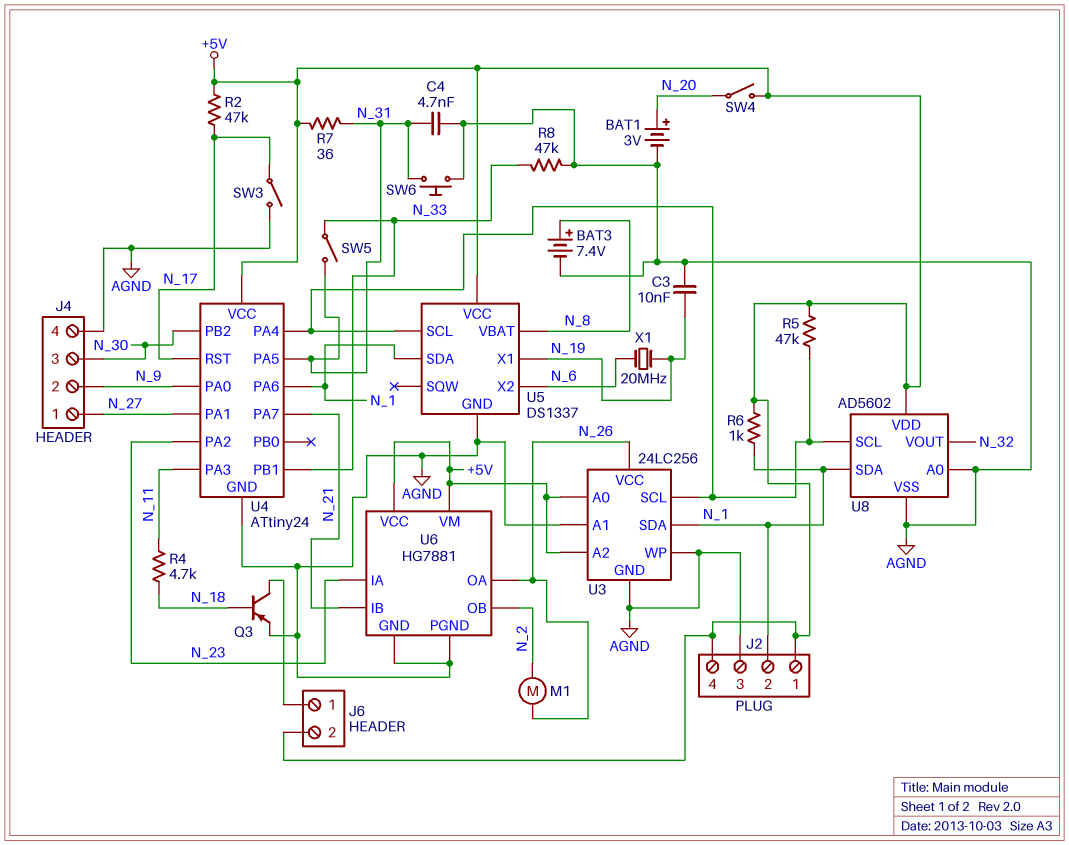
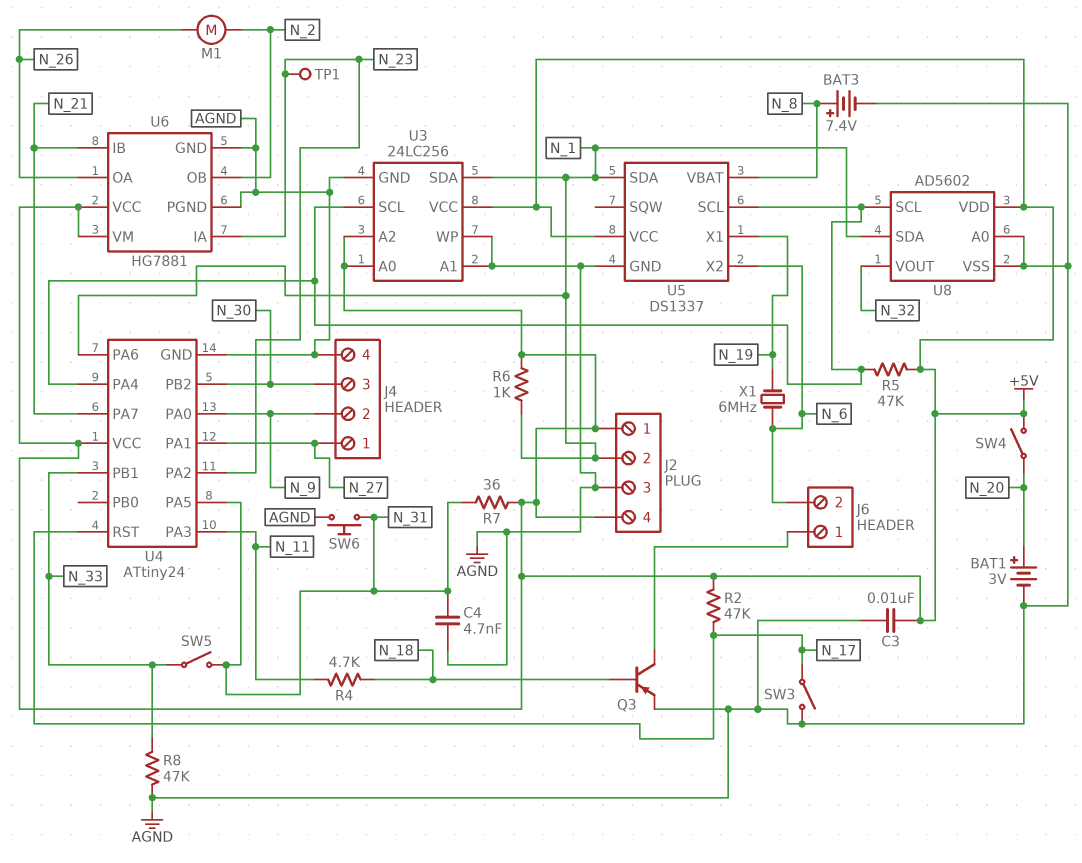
C3: 10nF (AGND, N_19) -> 10nF (+5V, AGND)
J6 pin 2: +5V -> N_6
TP1: none -> test point (N_23)
U3 pin VCC: N_26 -> +5V
X1: 20MHz (N_6, N_19) -> 6MHz (N_6, N_19)

